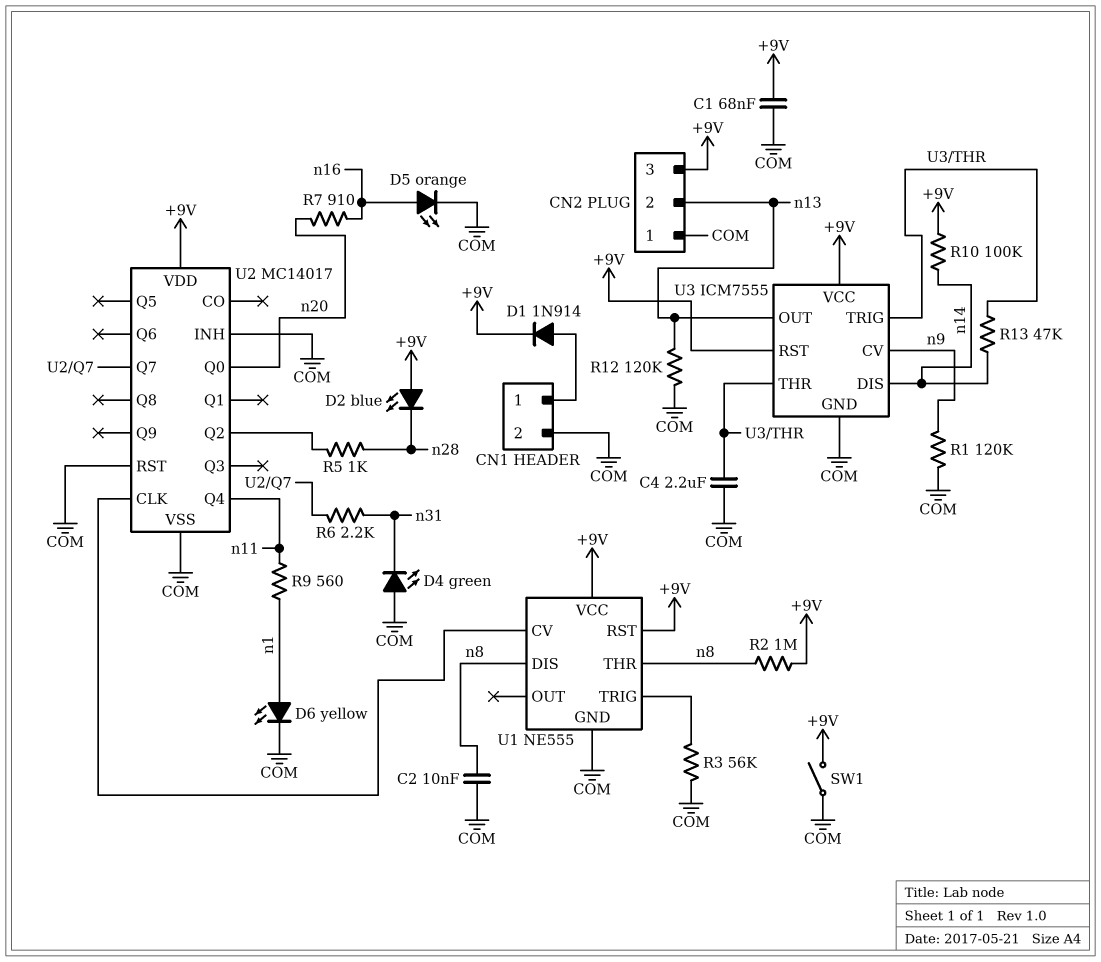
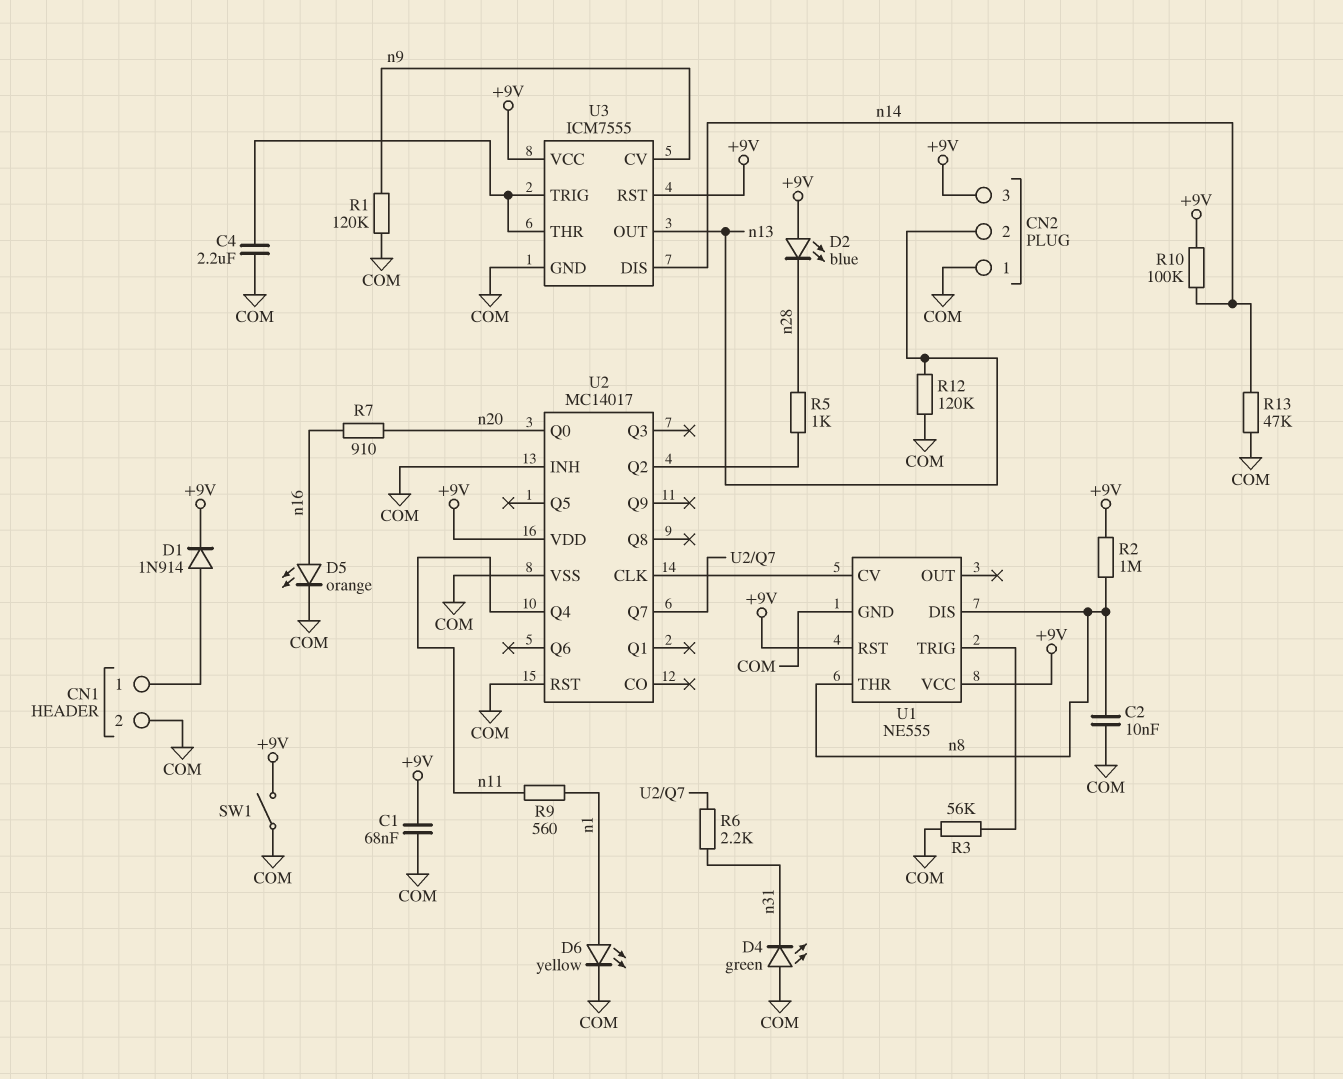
R13: 47k (U3/THR, n14) -> 47k (COM, n14)

